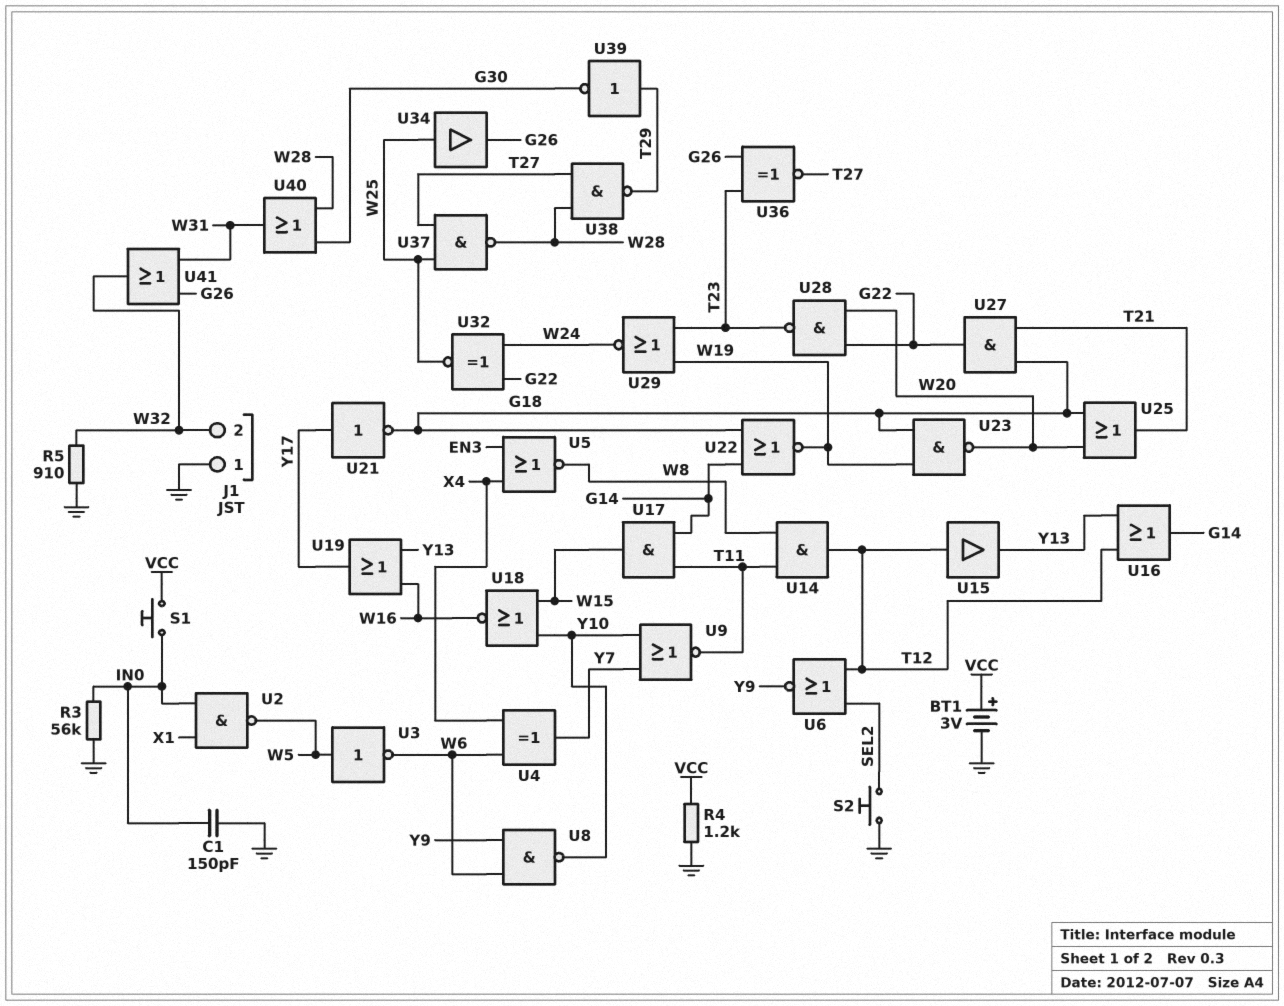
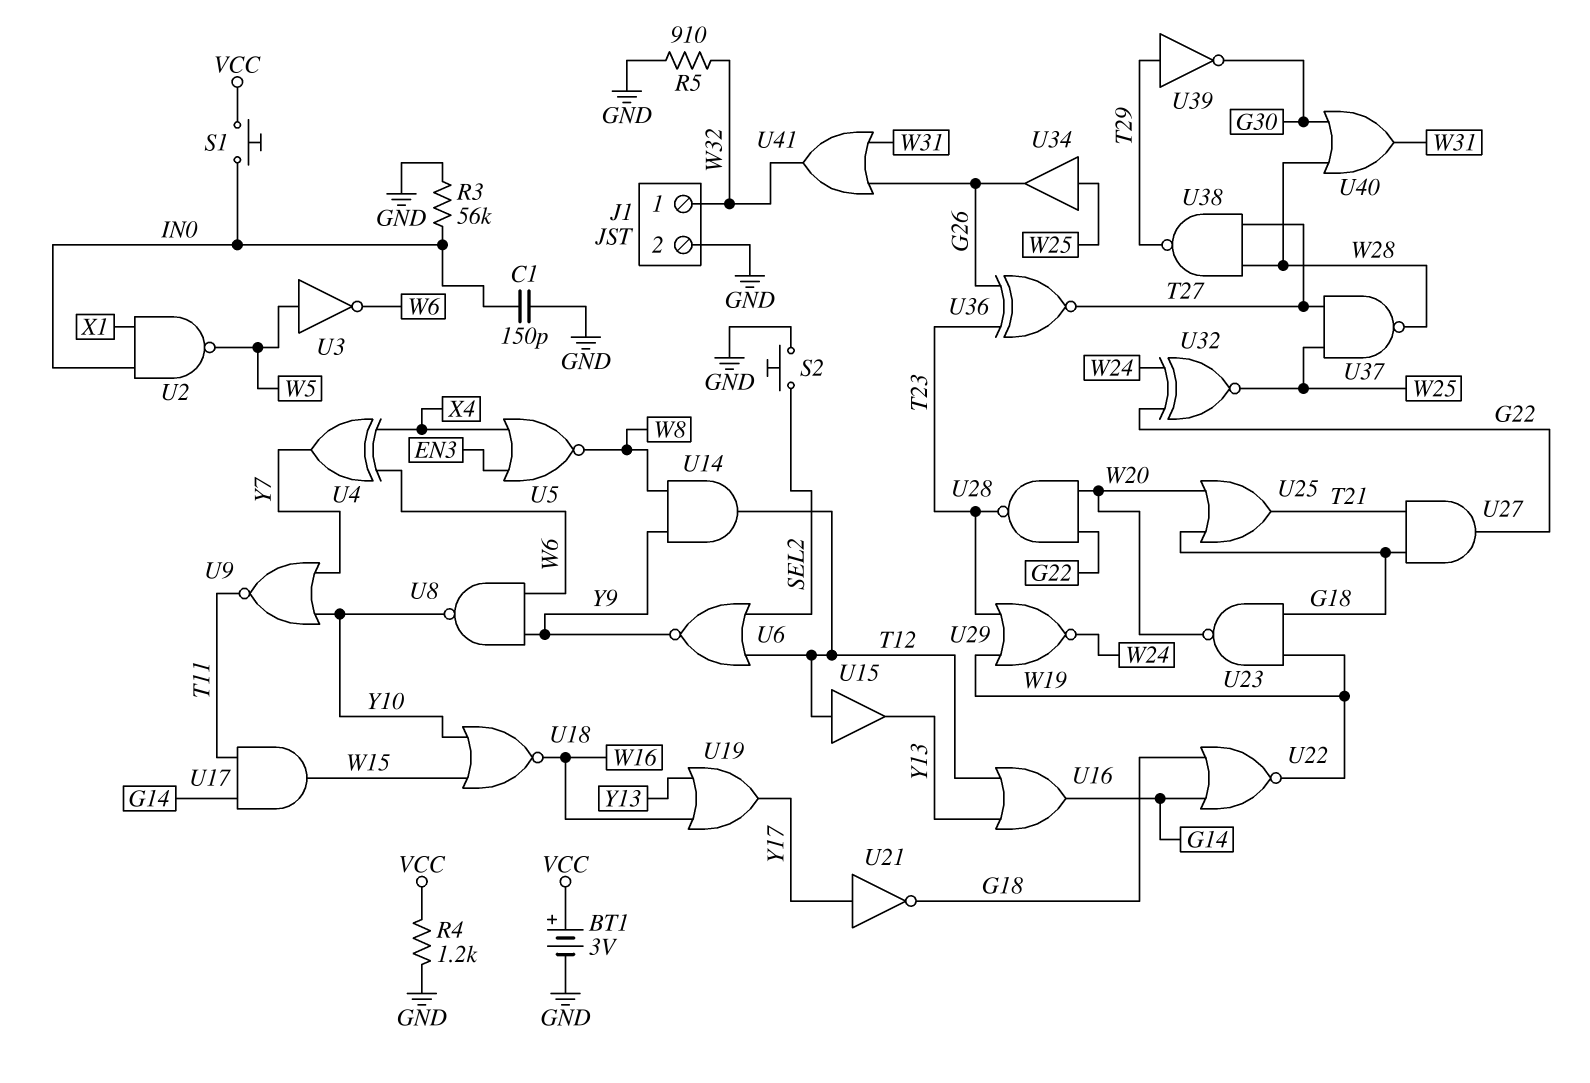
J1 pin 1: GND -> W32
J1 pin 2: W32 -> GND
U14: AND (in T11, in W8, out T12) -> AND (in W8, in Y9, out T12)

